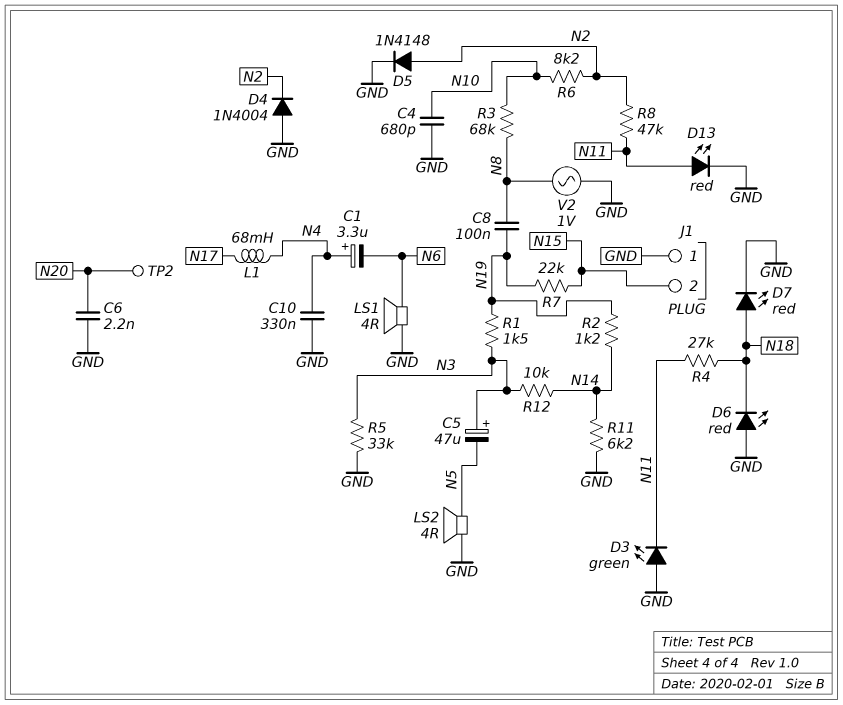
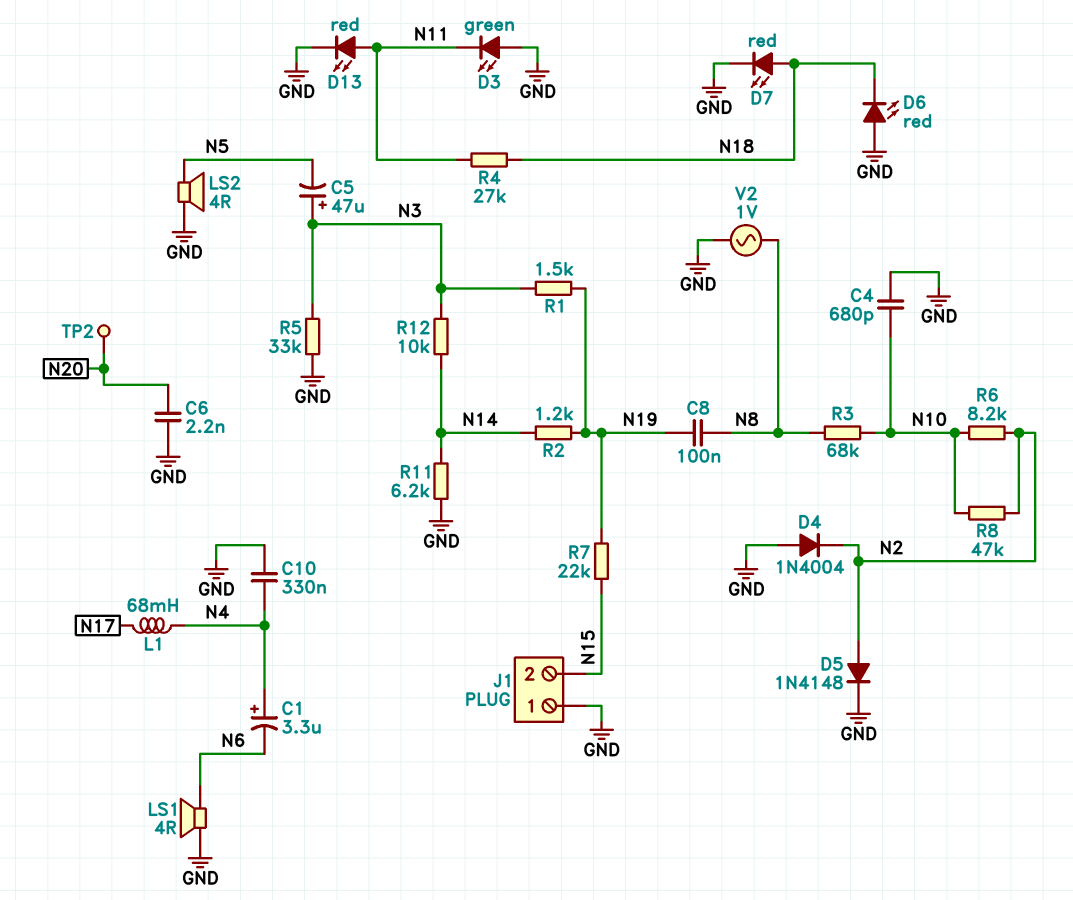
R8: 47k (N2, N11) -> 47k (N2, N10)

